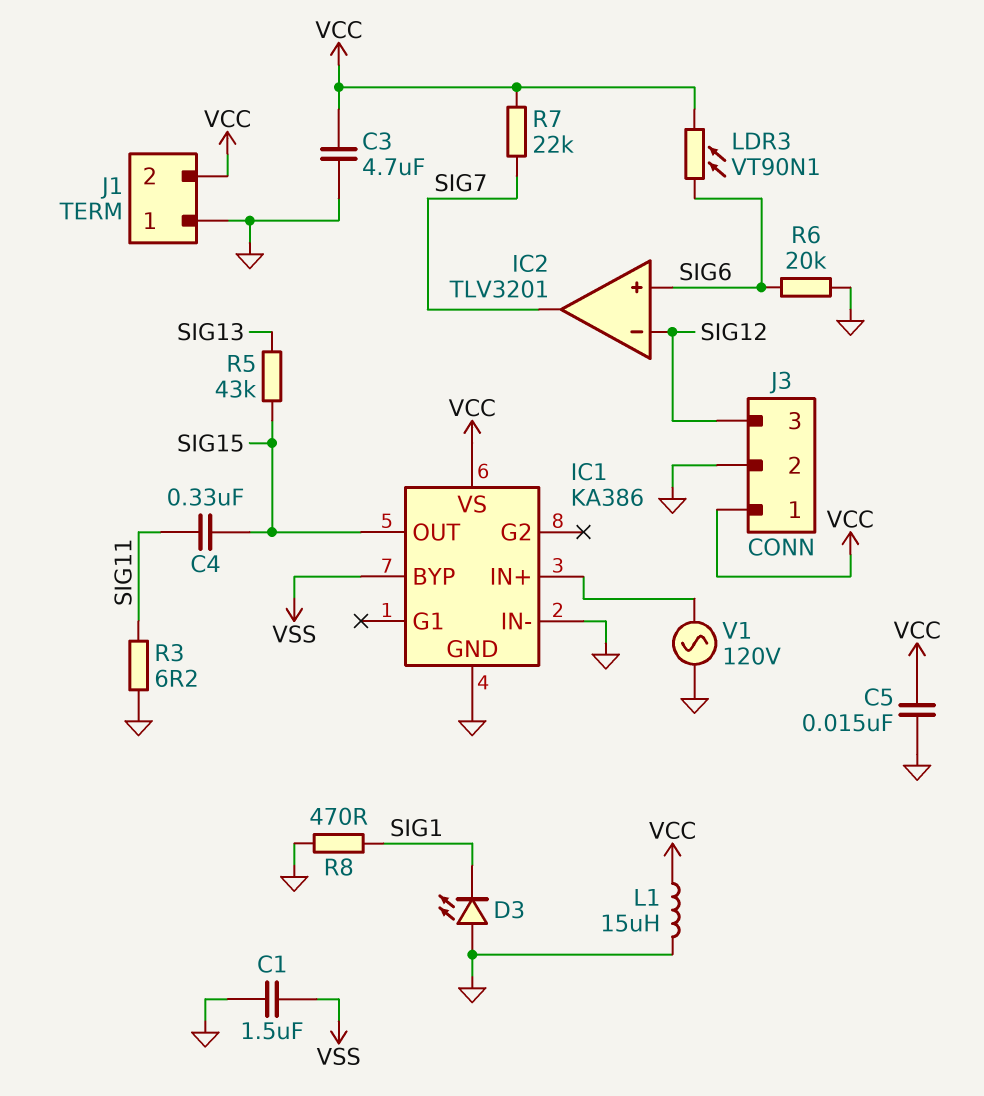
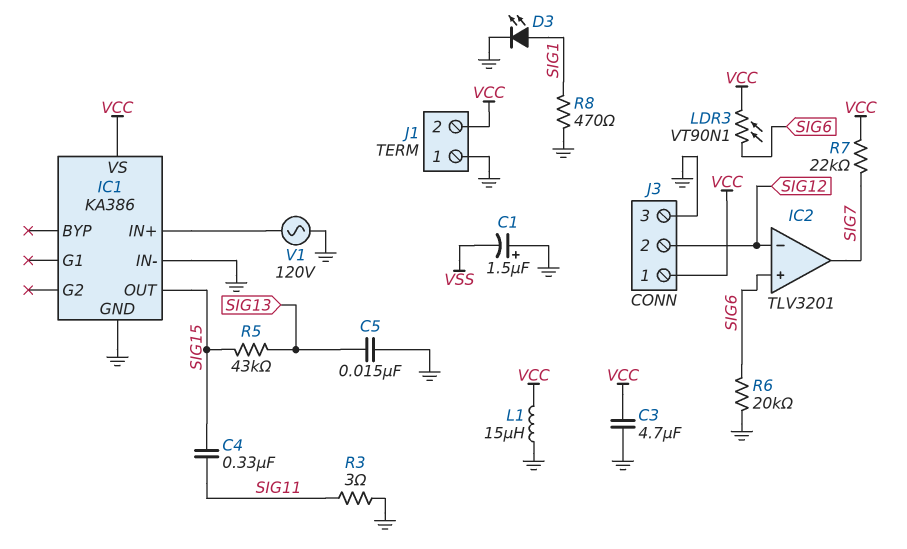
C1: 1.5uF (GND, VSS) -> 1.5uF (plus GND, minus VSS)
C5: 15nF (GND, VCC) -> 15nF (GND, SIG13)
D3: LED (A GND, K SIG1) -> LED (A SIG1, K GND)
IC1 pin BYP: VSS -> none
J3 pin 2: GND -> SIG12
J3 pin 3: SIG12 -> GND
R3: 6.2 (GND, SIG11) -> 3 (GND, SIG11)

